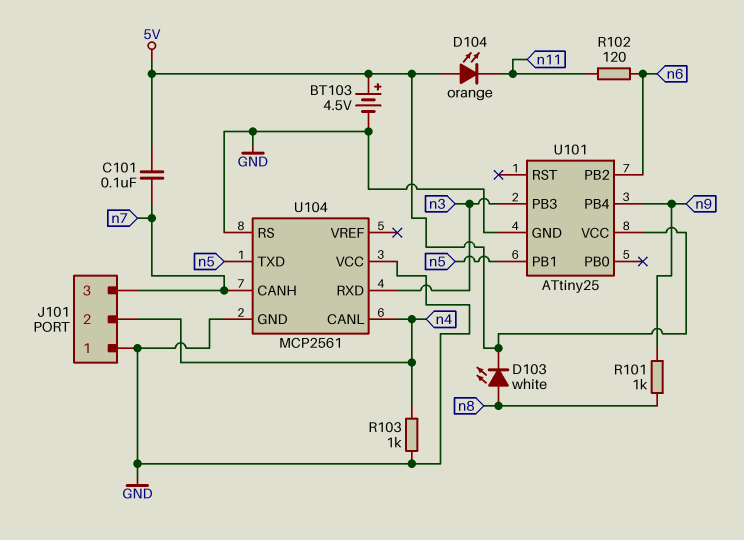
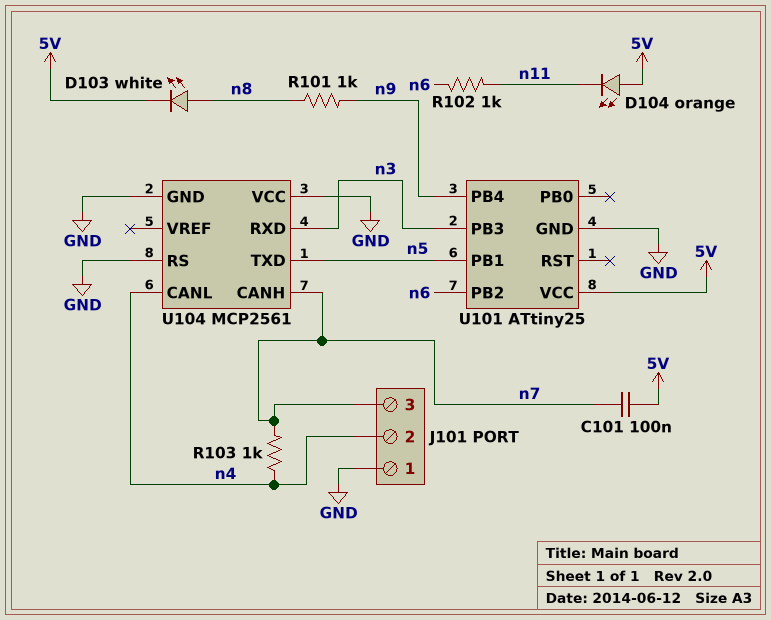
BT103: 4.5V (plus 5V, minus GND) -> none
R102: 120 (n6, n11) -> 1k (n6, n11)
R103: 1k (GND, n4) -> 1k (n4, n7)

